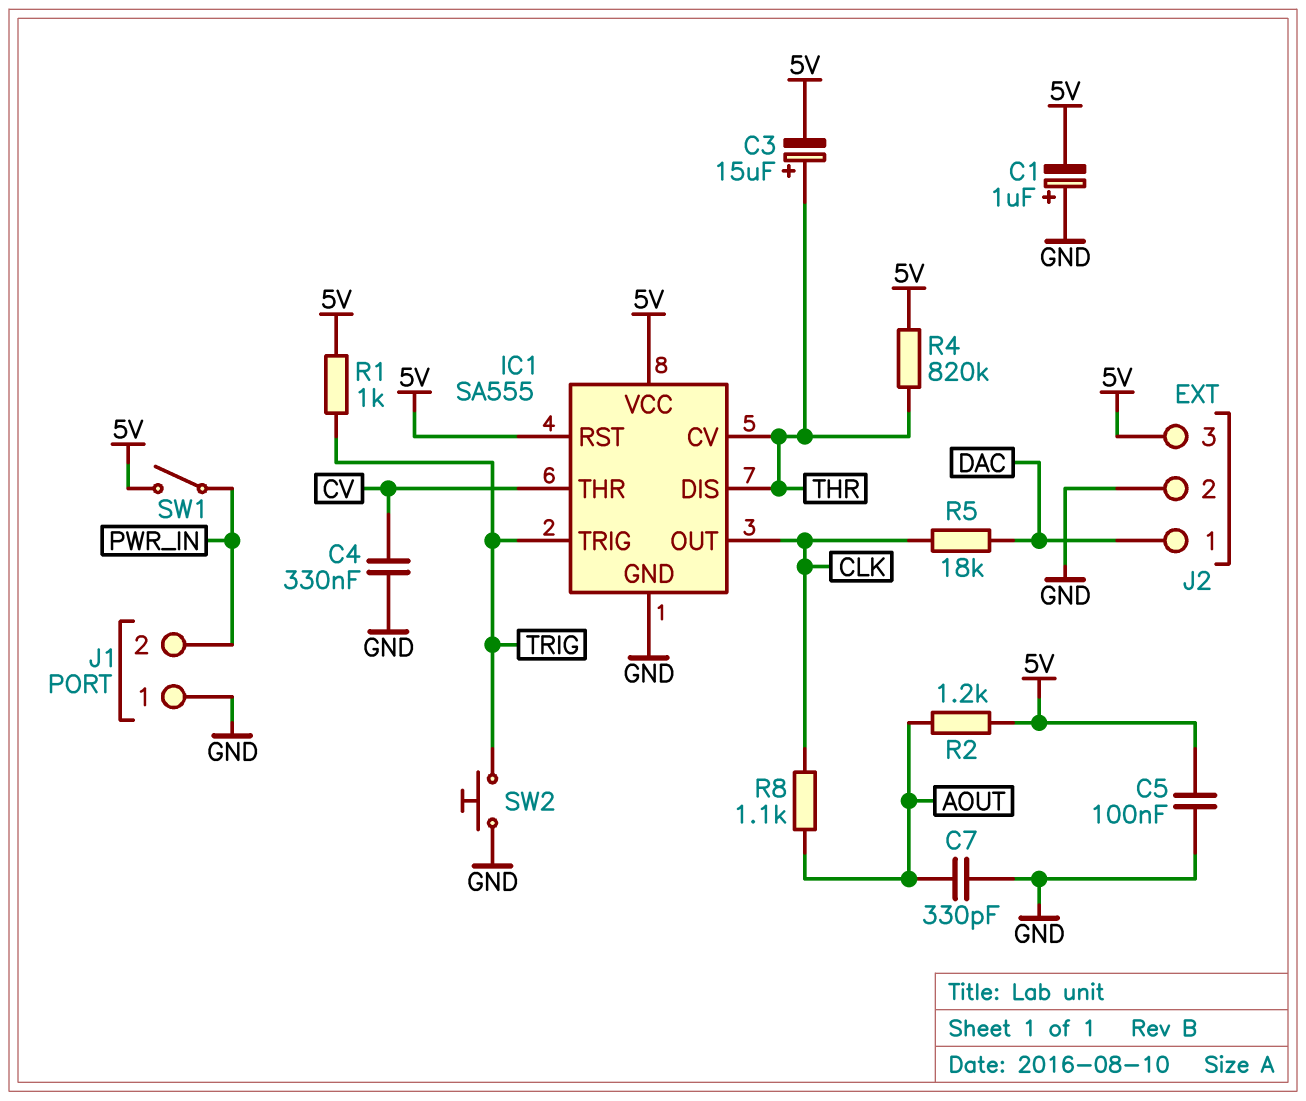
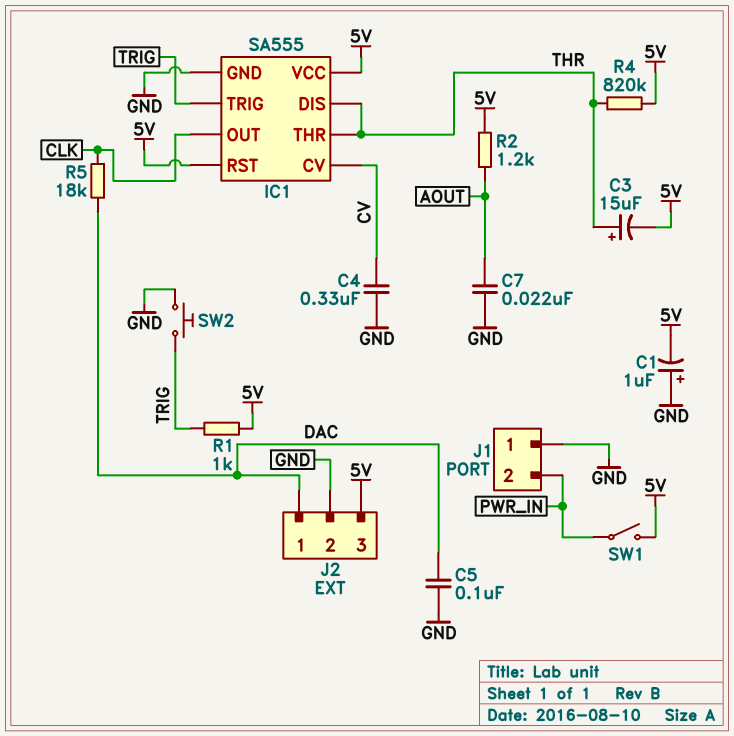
C5: 100nF (5V, GND) -> 100nF (DAC, GND)
C7: 330pF (AOUT, GND) -> 22nF (AOUT, GND)
IC1 pin CV: THR -> CV
IC1 pin THR: CV -> THR
R8: 1.1k (AOUT, CLK) -> none

